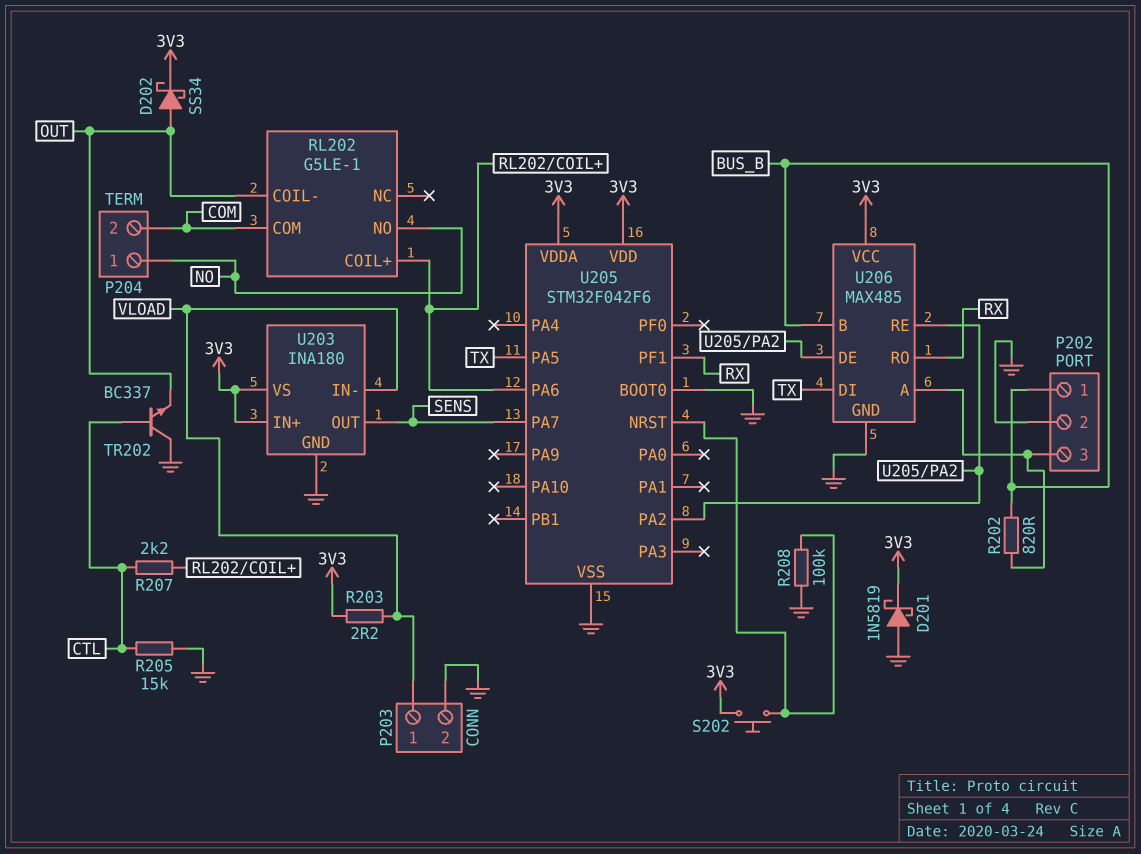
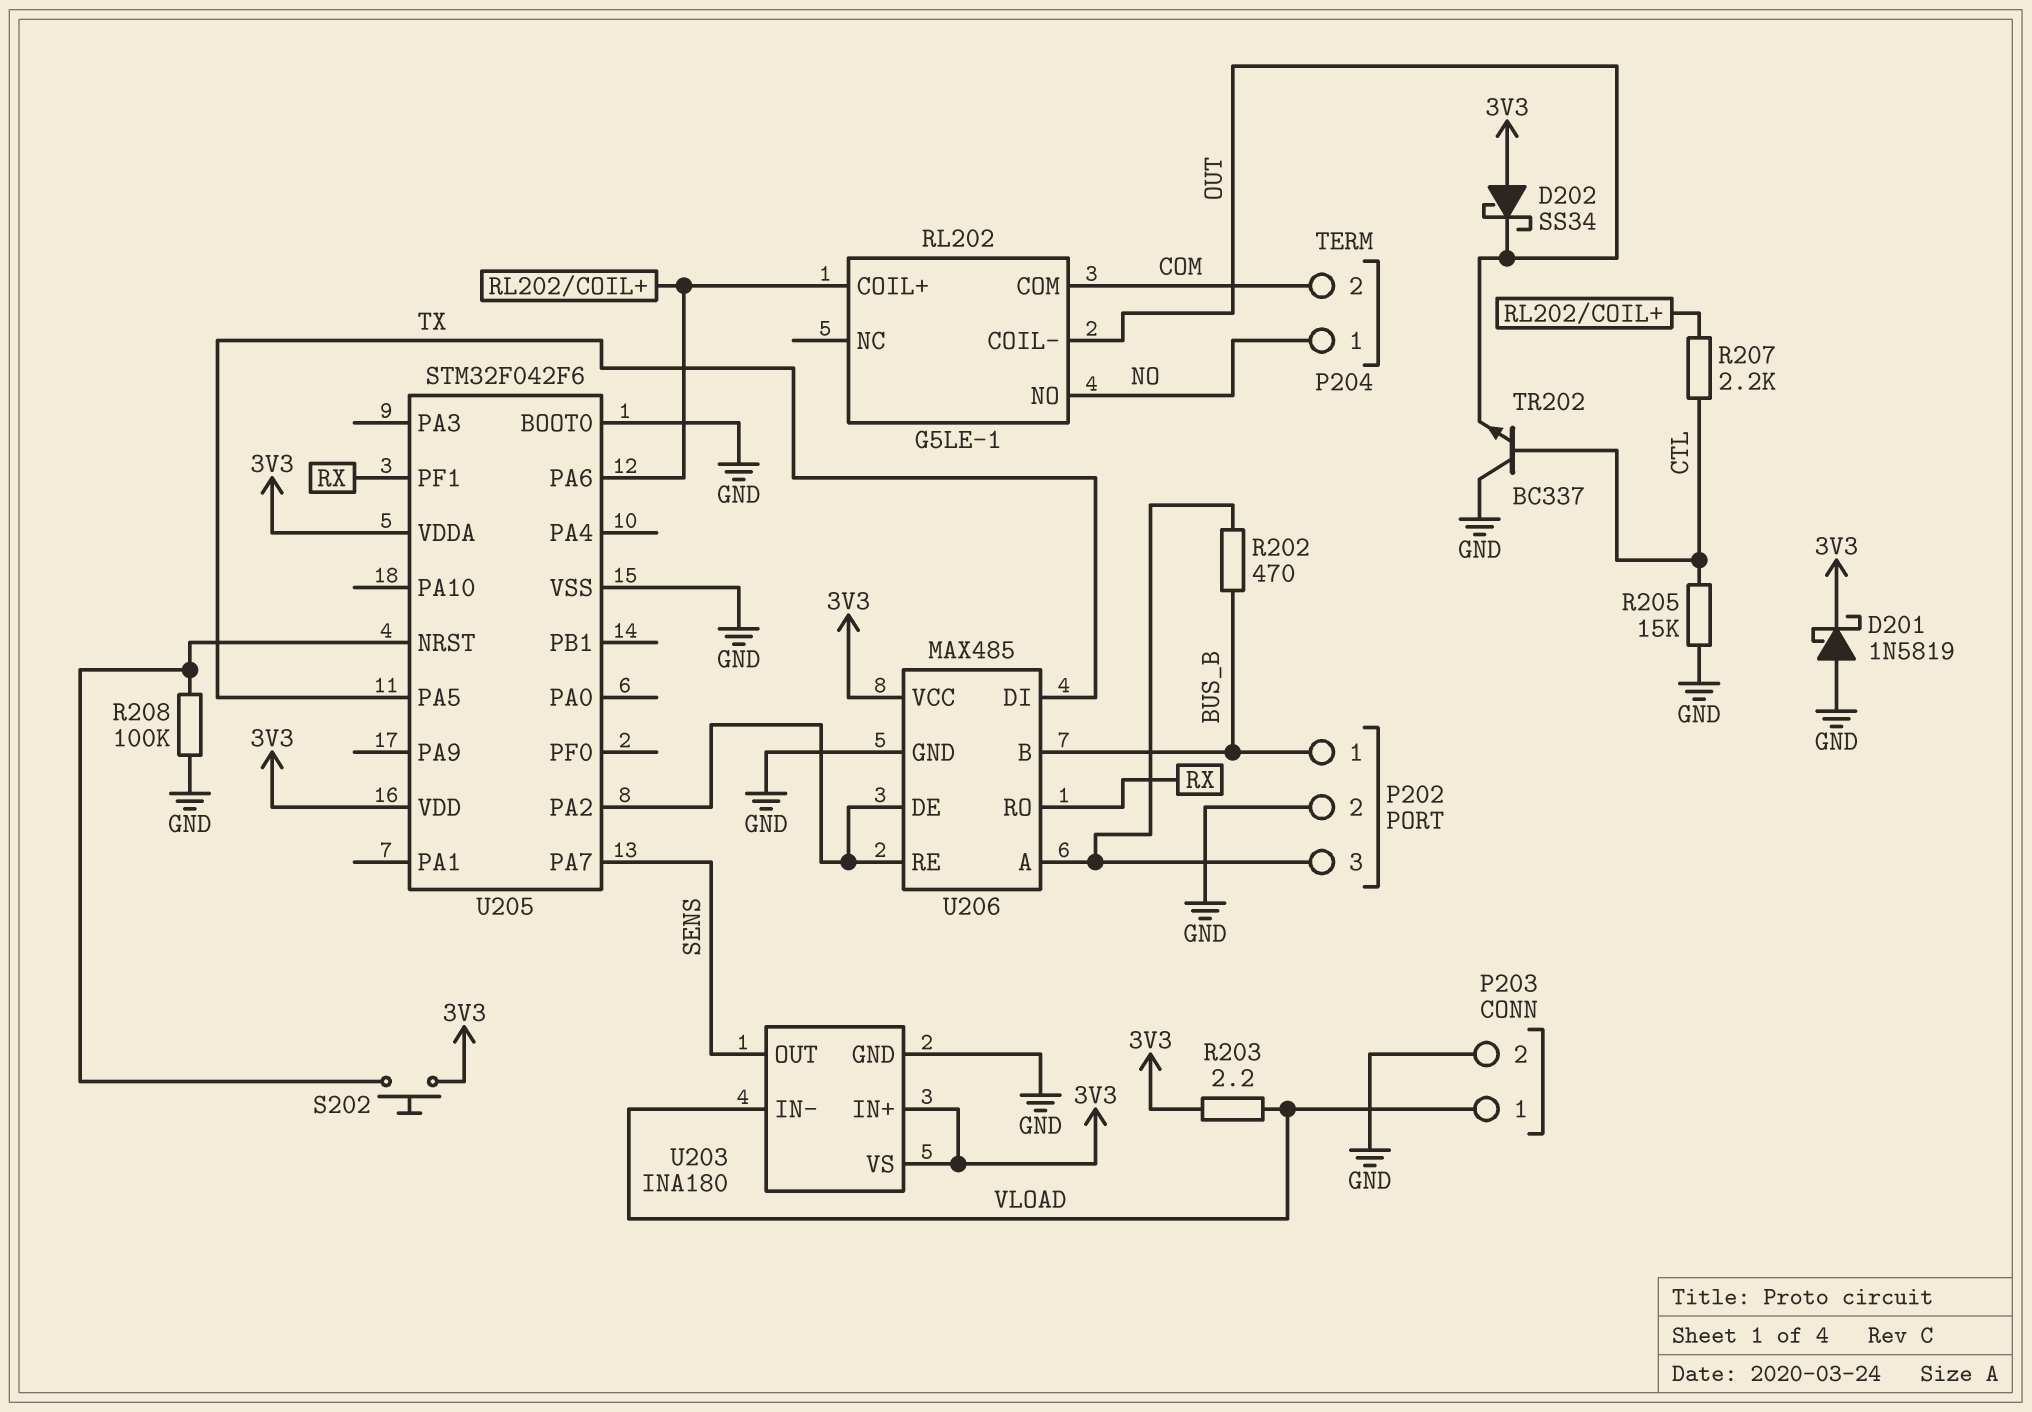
D202: schottky SS34 (A OUT, K 3V3) -> schottky SS34 (A 3V3, K OUT)
R202: 820 (BUS_B, P202/3) -> 470 (BUS_B, P202/3)

